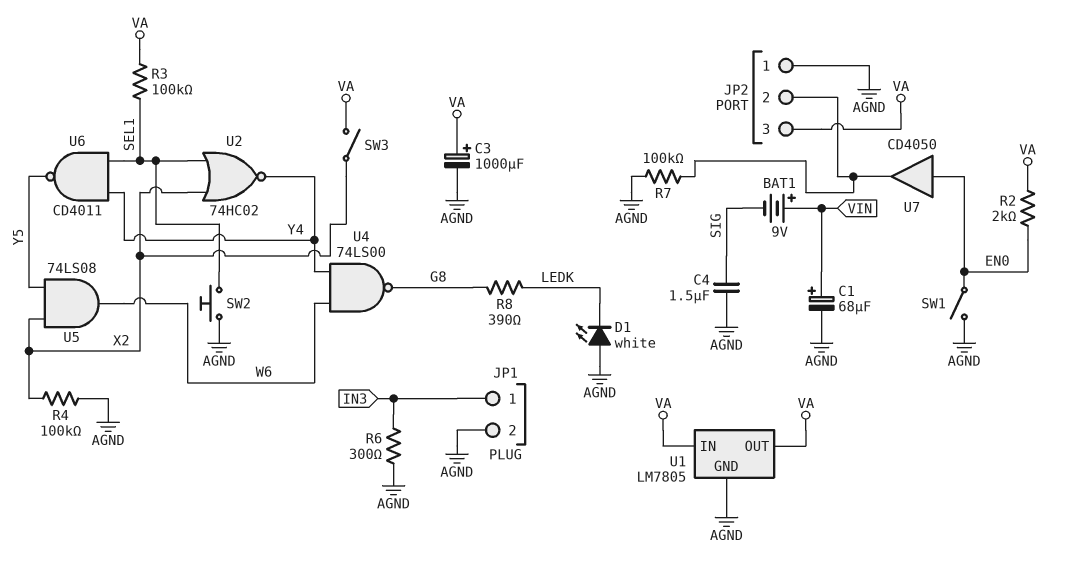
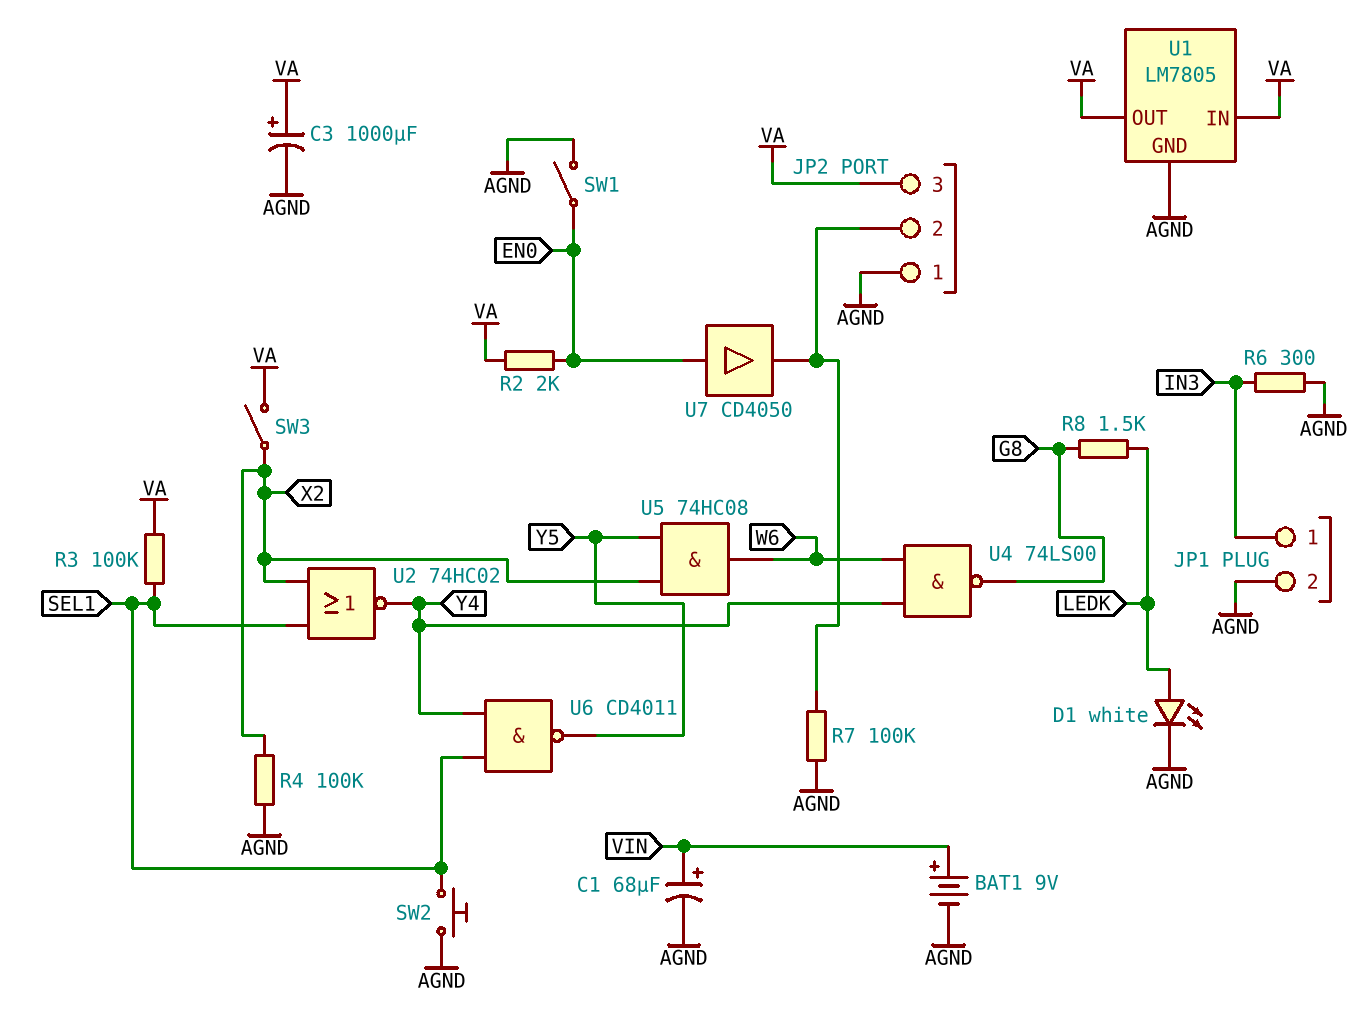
BAT1: 9V (plus VIN, minus SIG) -> 9V (plus VIN, minus AGND)
C4: 1.5uF (AGND, SIG) -> none
D1: LED white (A AGND, K LEDK) -> LED white (A LEDK, K AGND)
R8: 390 (G8, LEDK) -> 1.5k (G8, LEDK)
U5: AND 74LS08 (in X2, in Y5, out W6) -> AND 74HC08 (in X2, in Y5, out W6)

